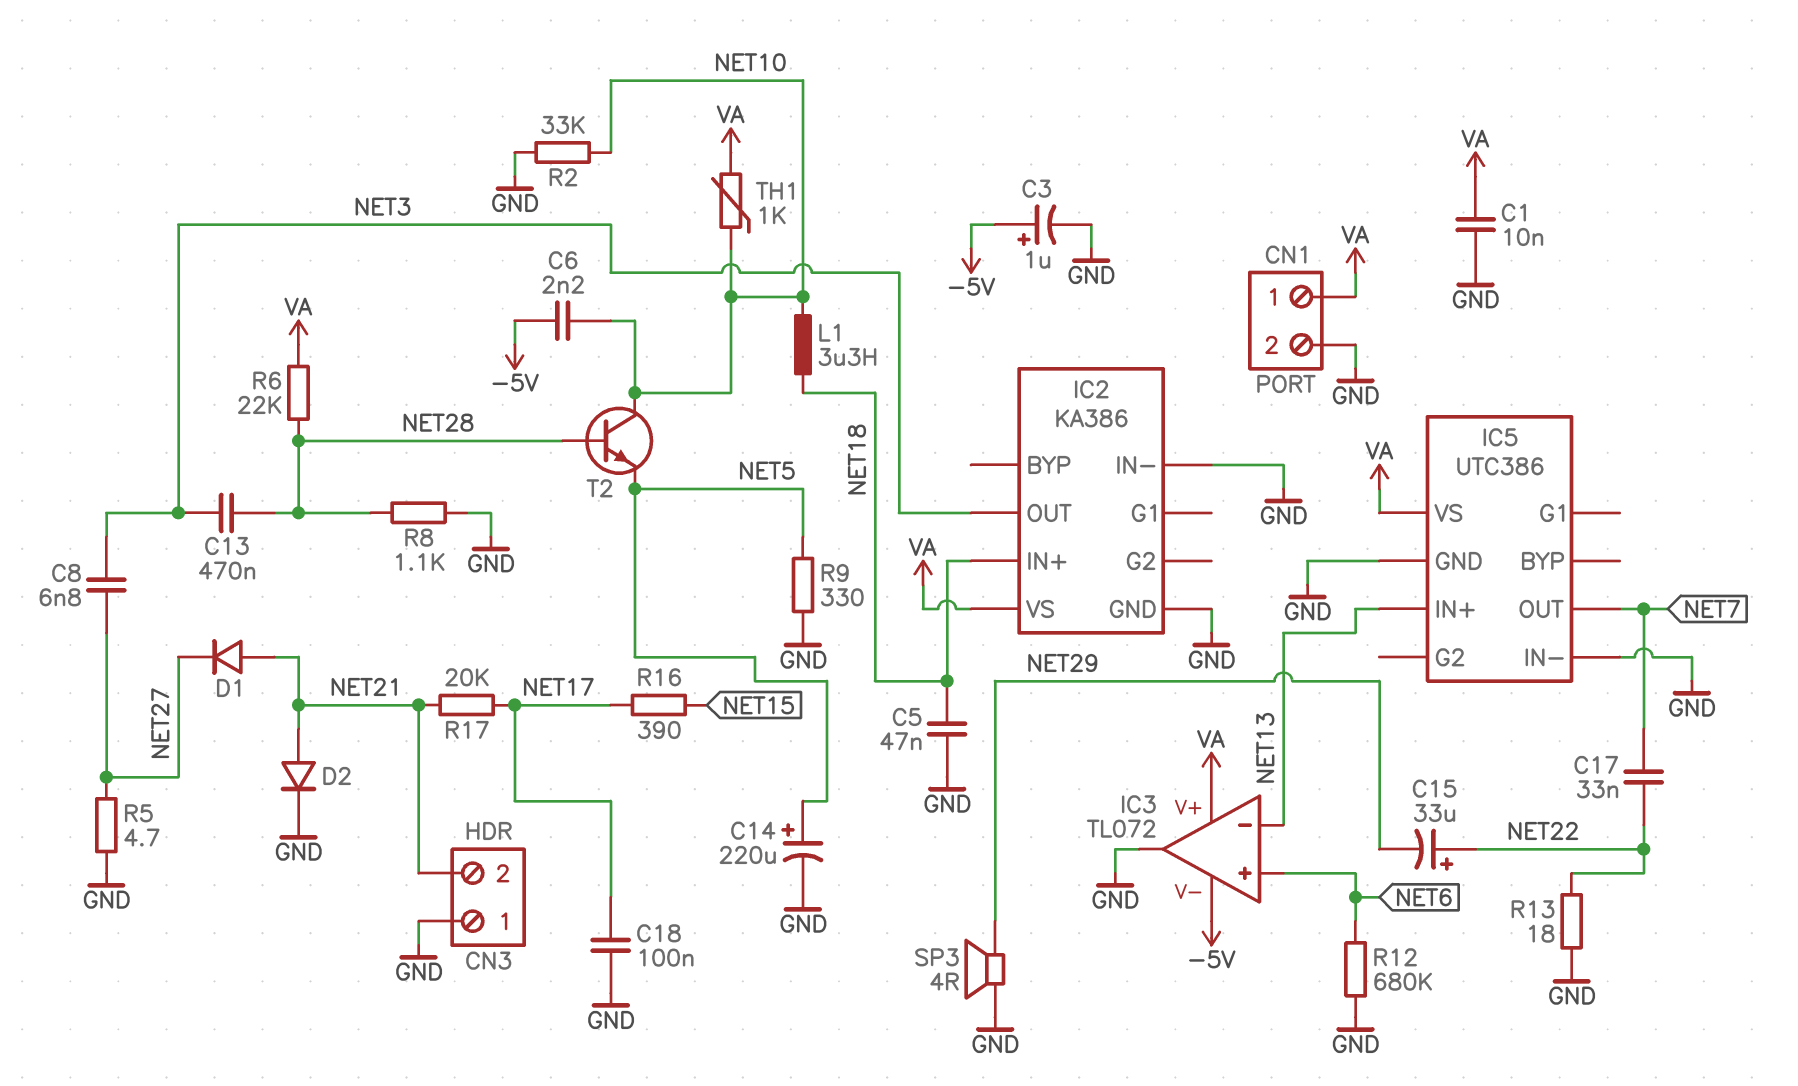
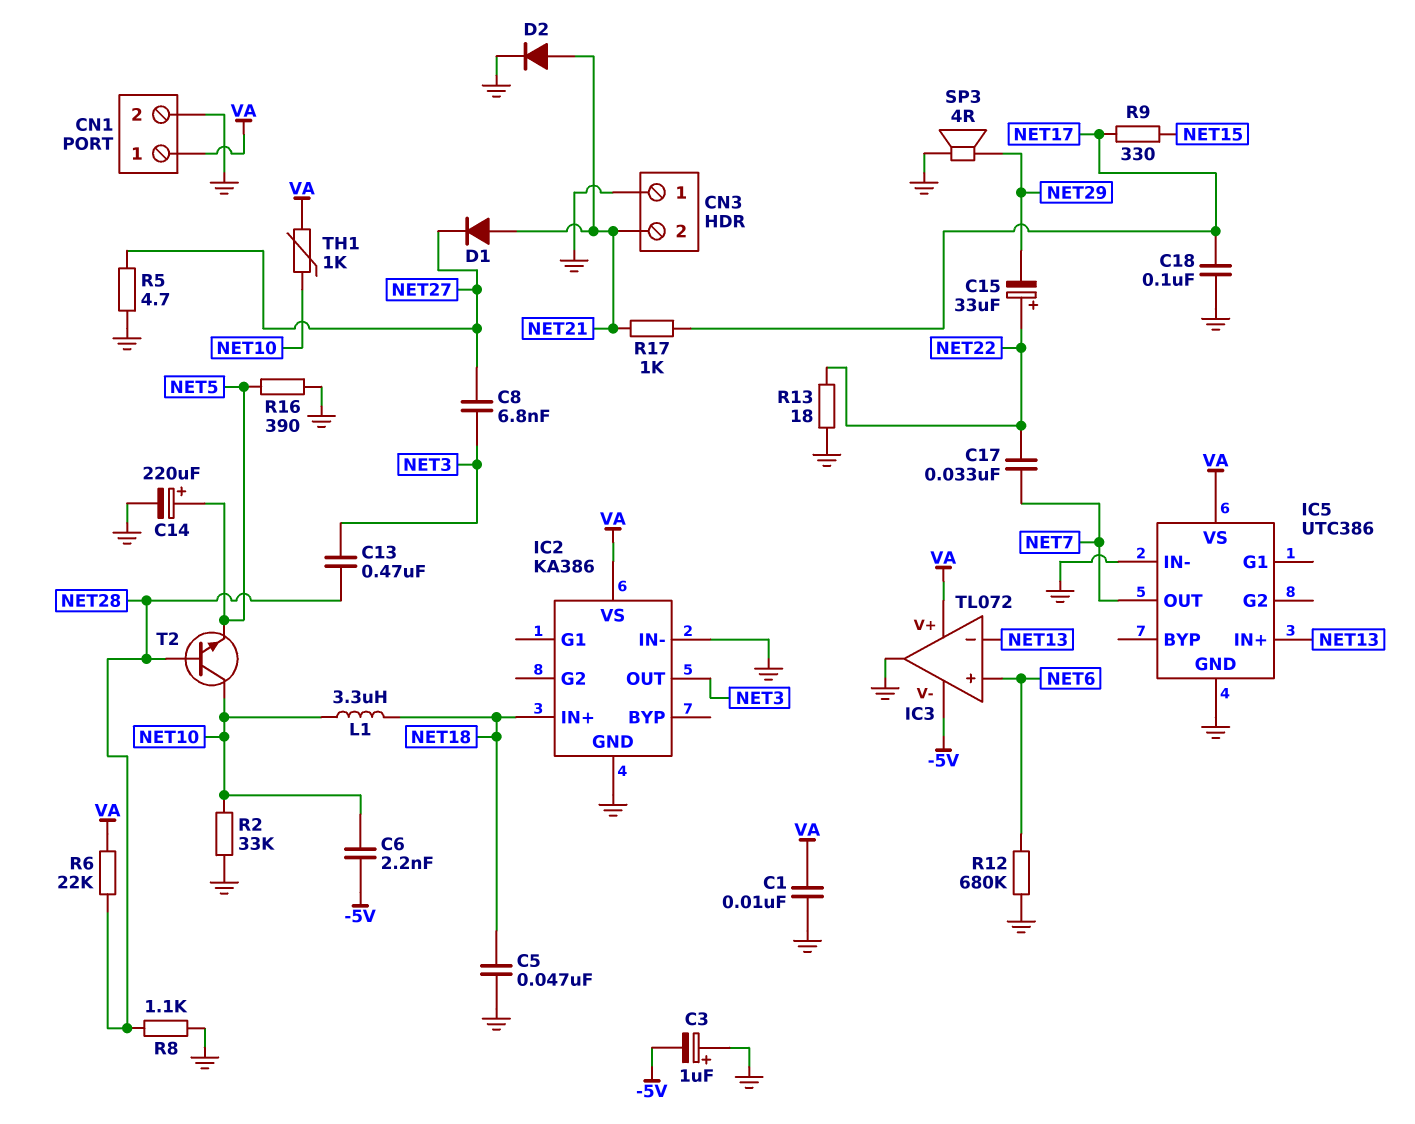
C3: 1uF (plus -5V, minus GND) -> 1uF (plus GND, minus -5V)
R9: 330 (GND, NET5) -> 330 (NET15, NET17)
R16: 390 (NET15, NET17) -> 390 (GND, NET5)
R17: 20k (NET17, NET21) -> 1k (NET17, NET21)

